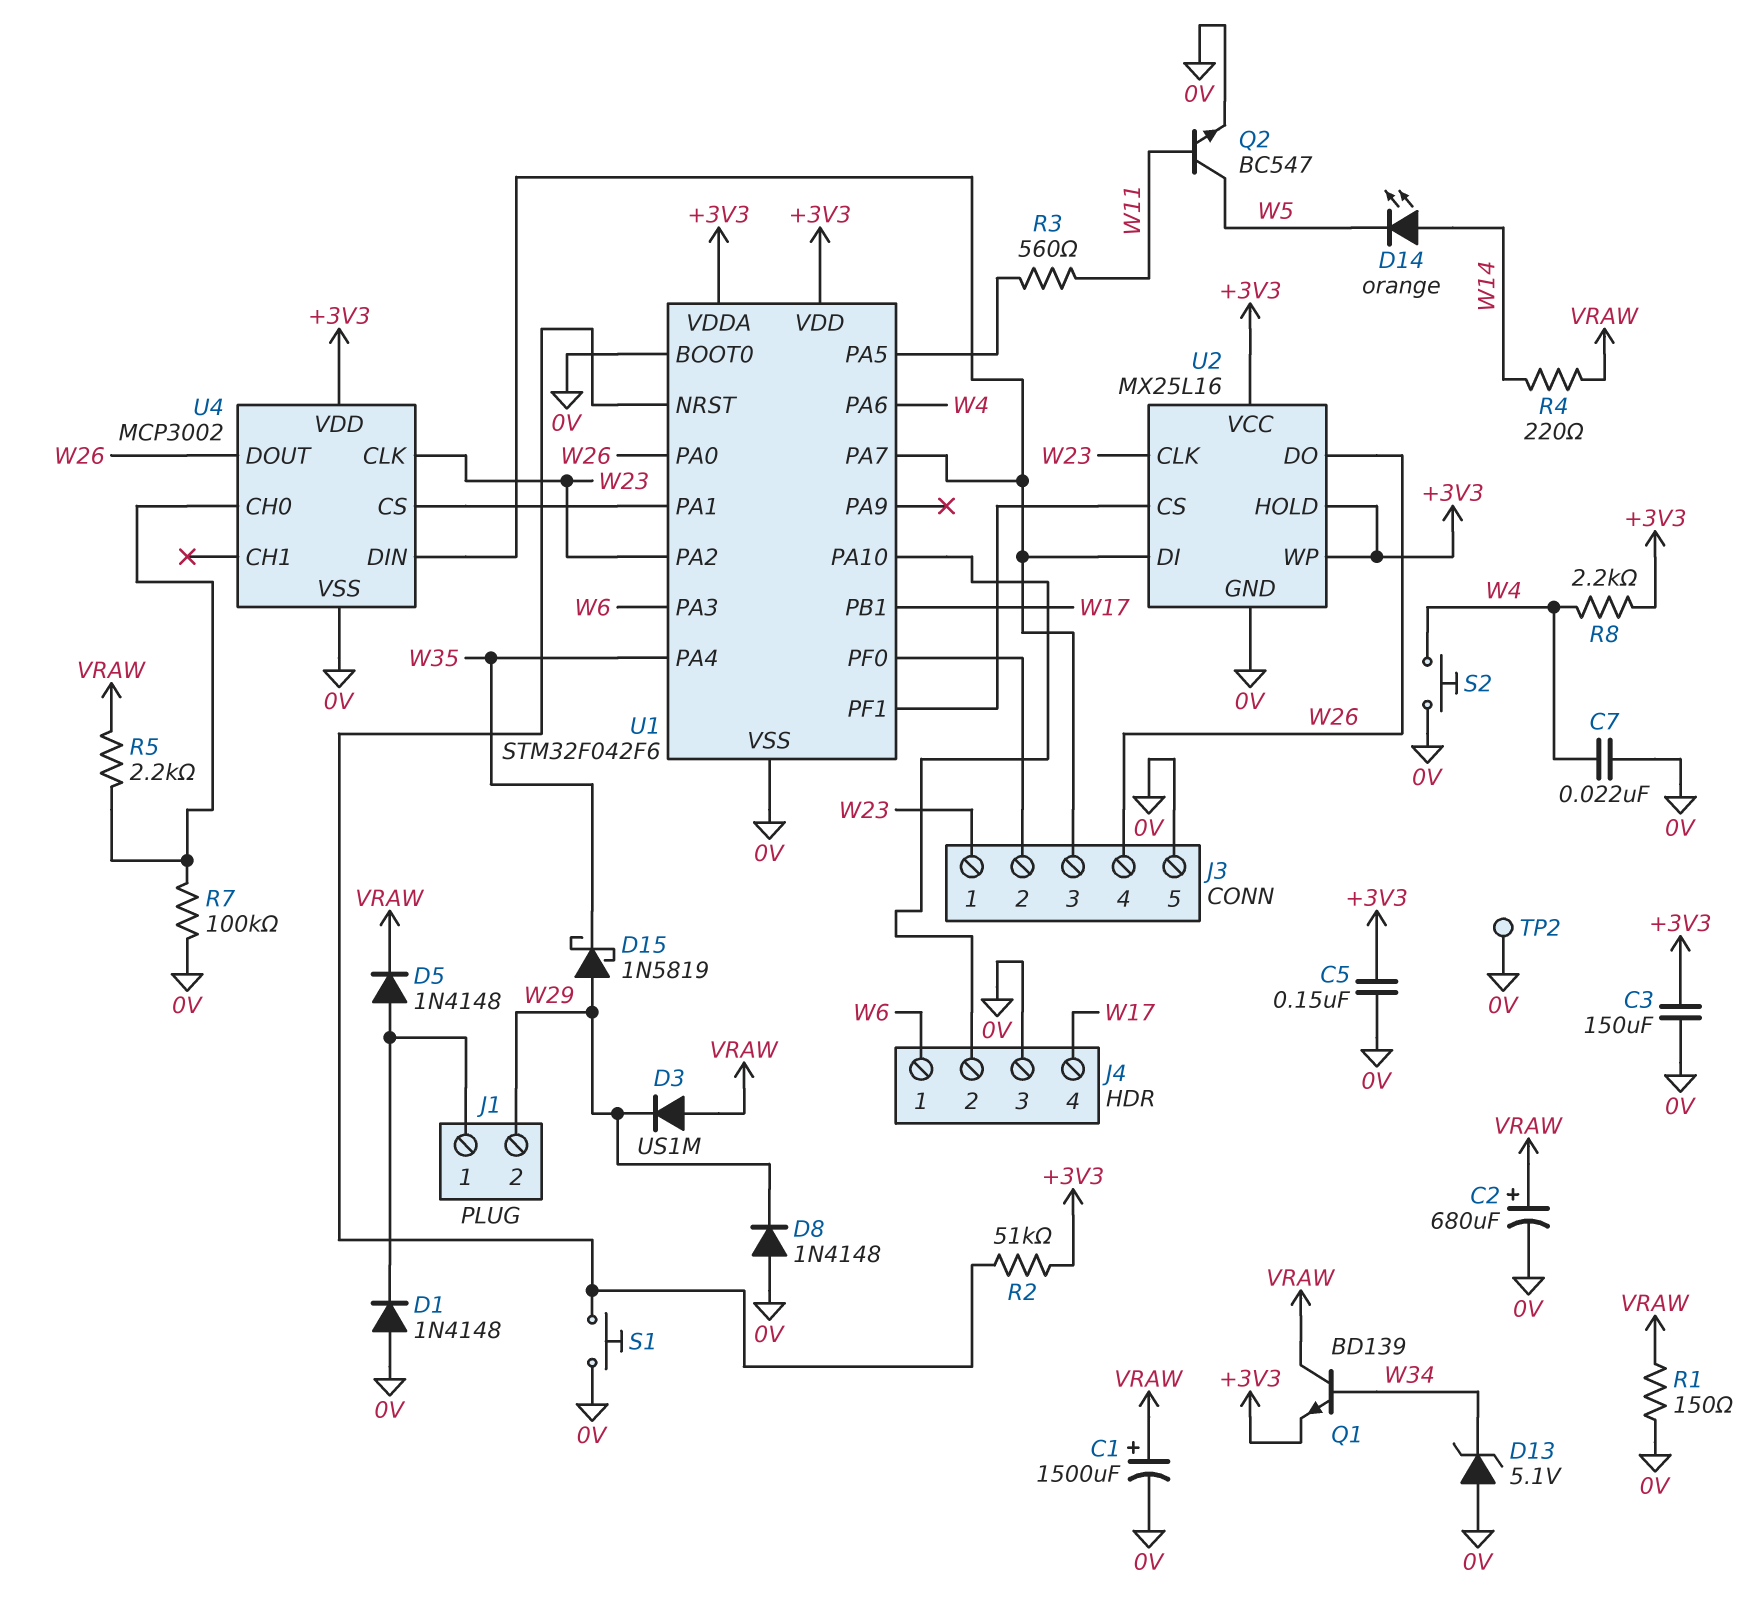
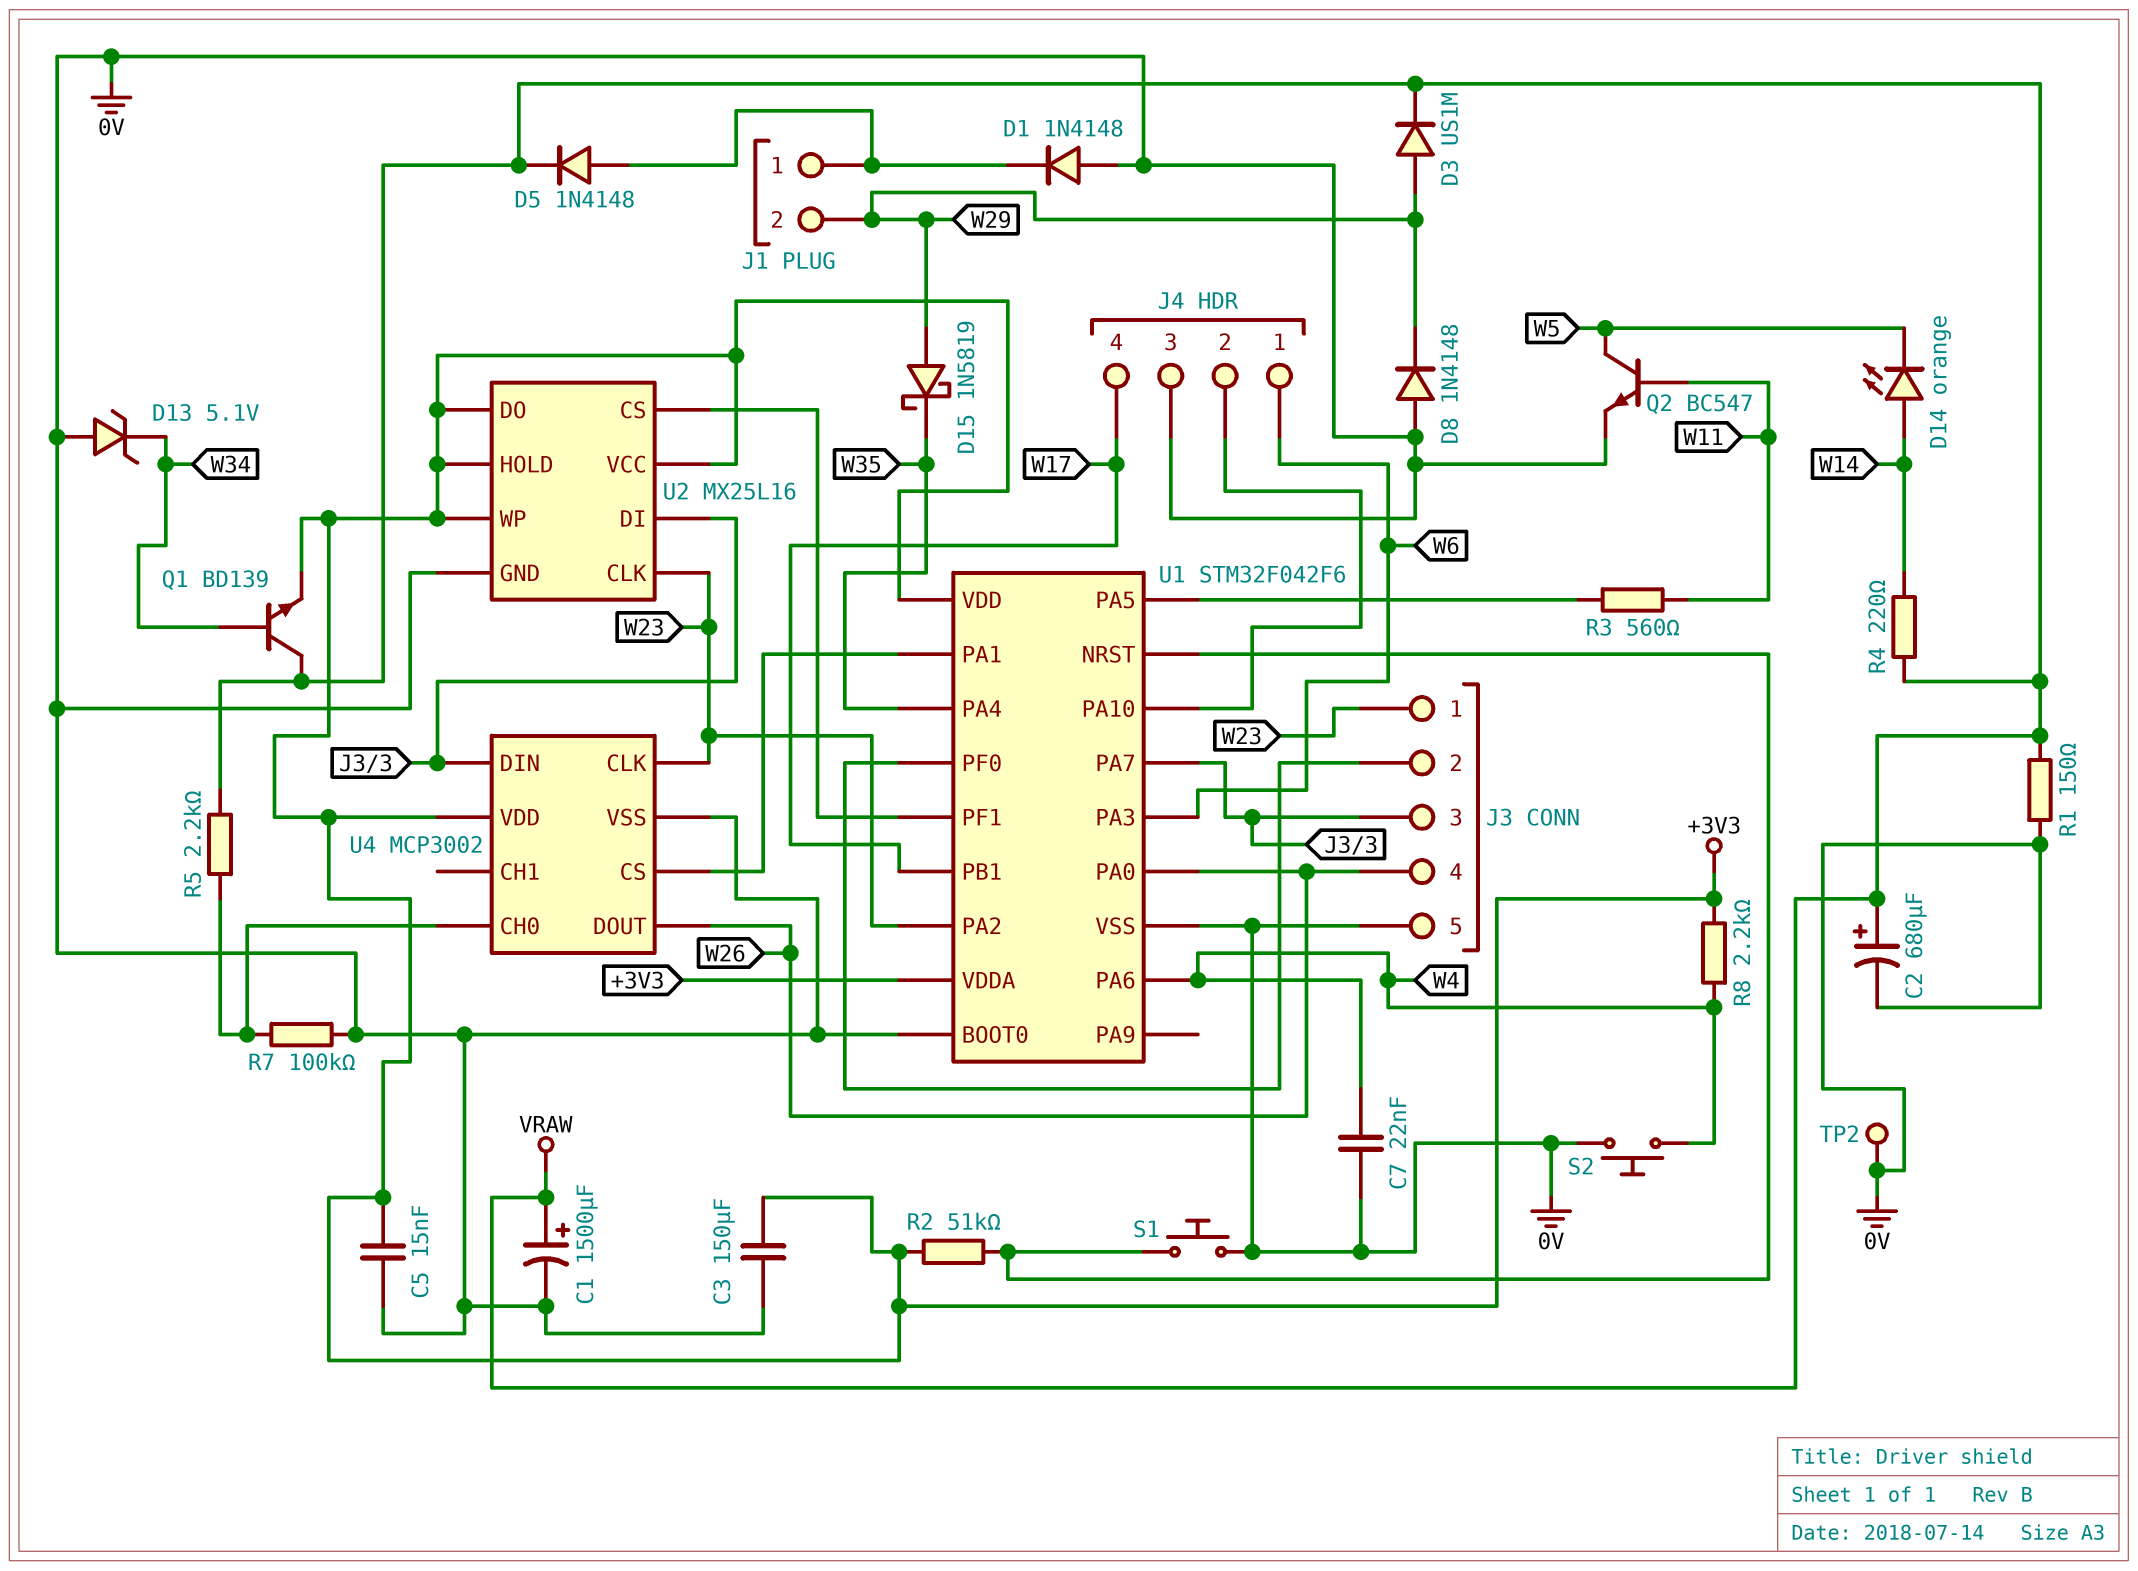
C5: 150nF (+3V3, 0V) -> 15nF (+3V3, 0V)
D3: diode US1M (A VRAW, K W29) -> diode US1M (A W29, K VRAW)
U2 pin DO: W26 -> +3V3

